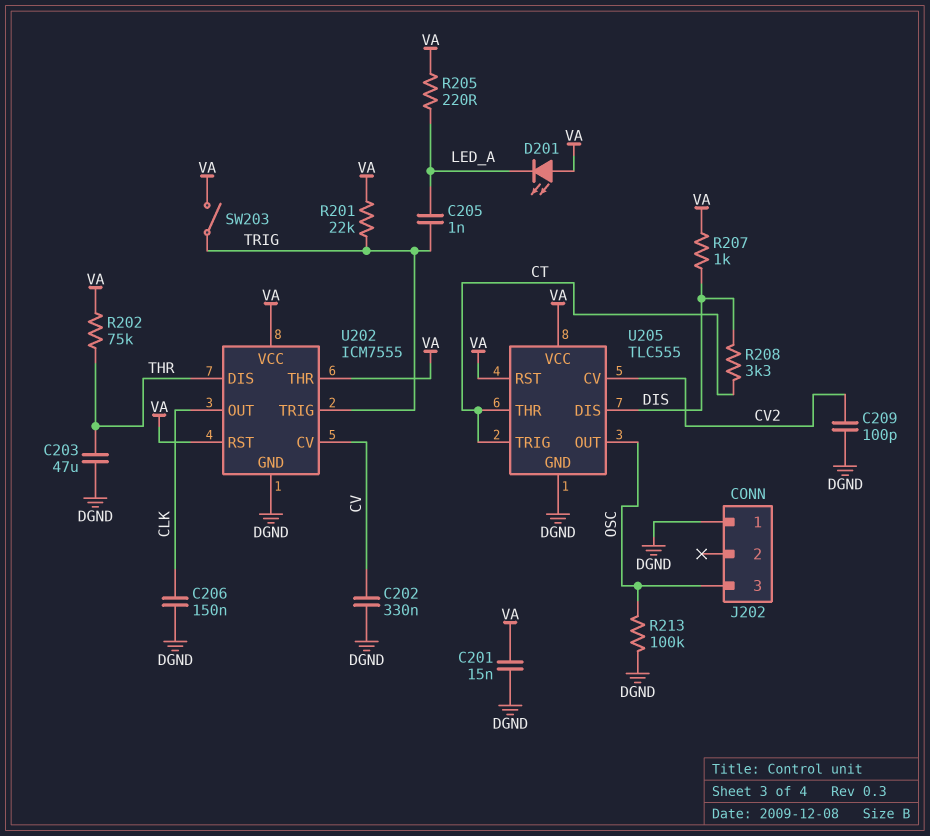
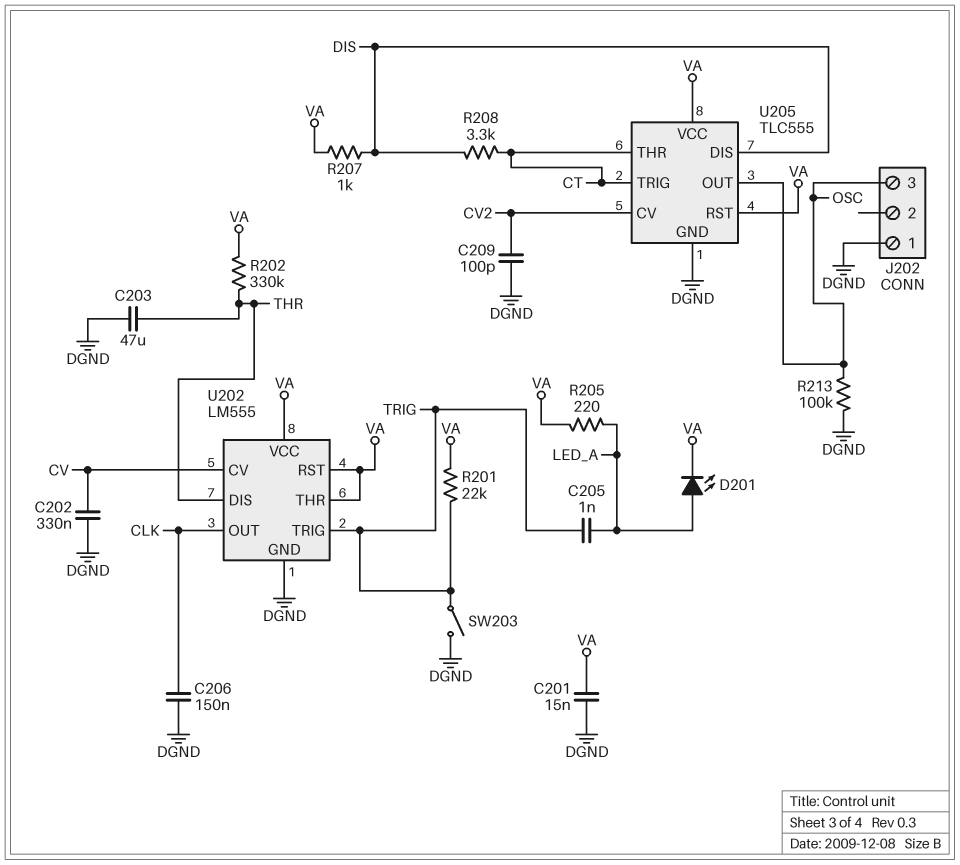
D201: LED (A VA, K LED_A) -> LED (A LED_A, K VA)
R202: 75k (THR, VA) -> 330k (THR, VA)
SW203: switch (TRIG, VA) -> switch (DGND, TRIG)
U202: ICM7555 -> LM555

